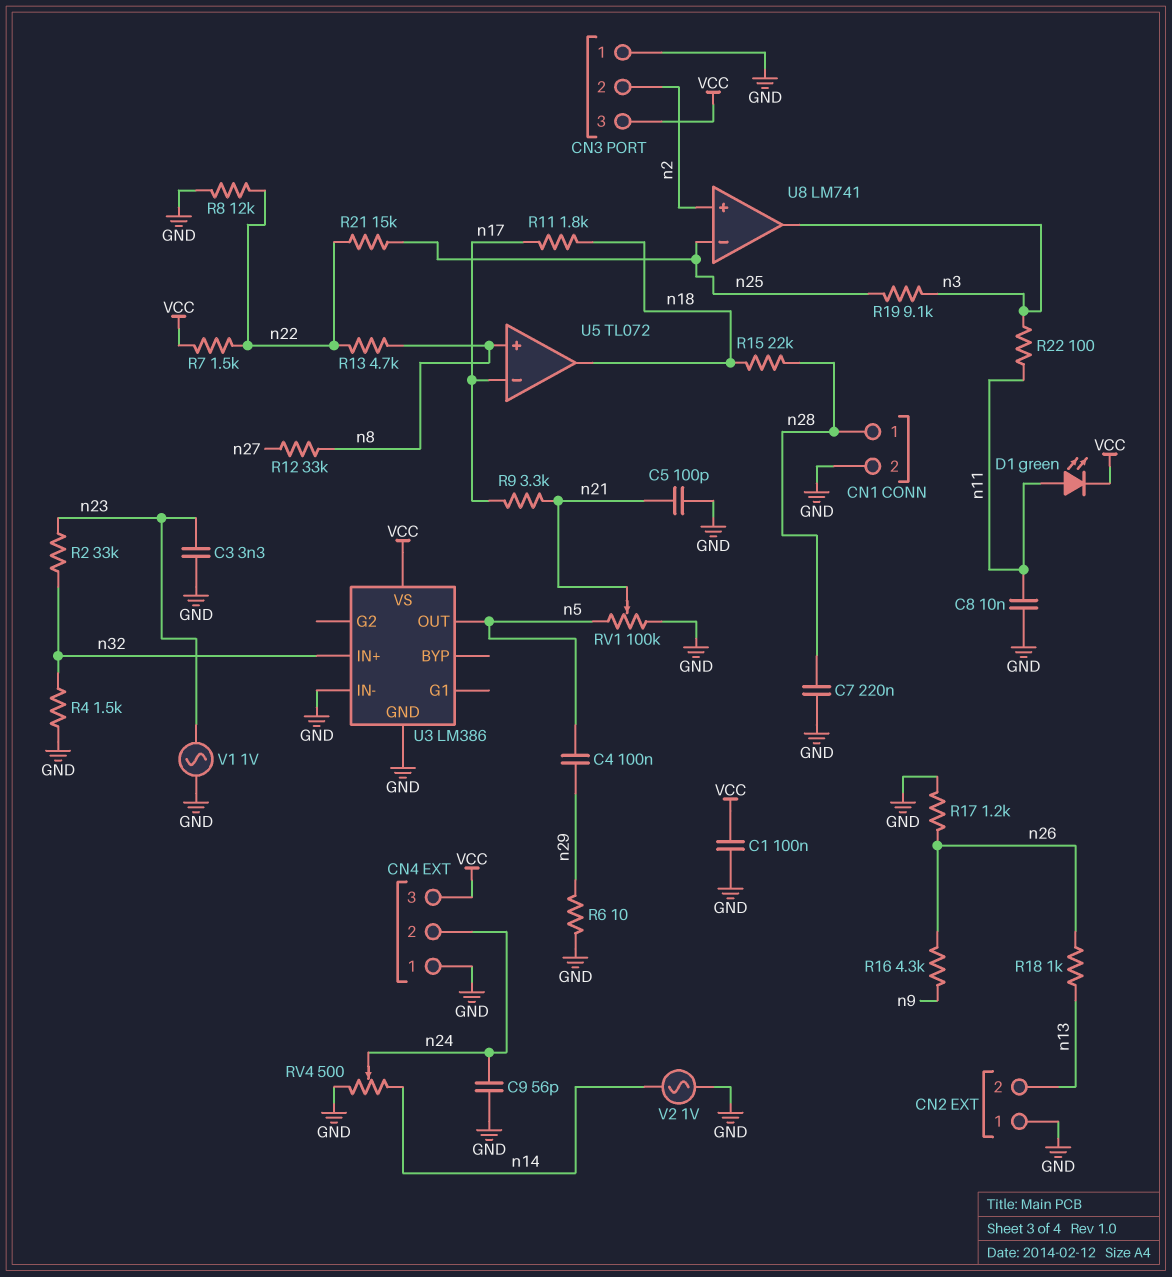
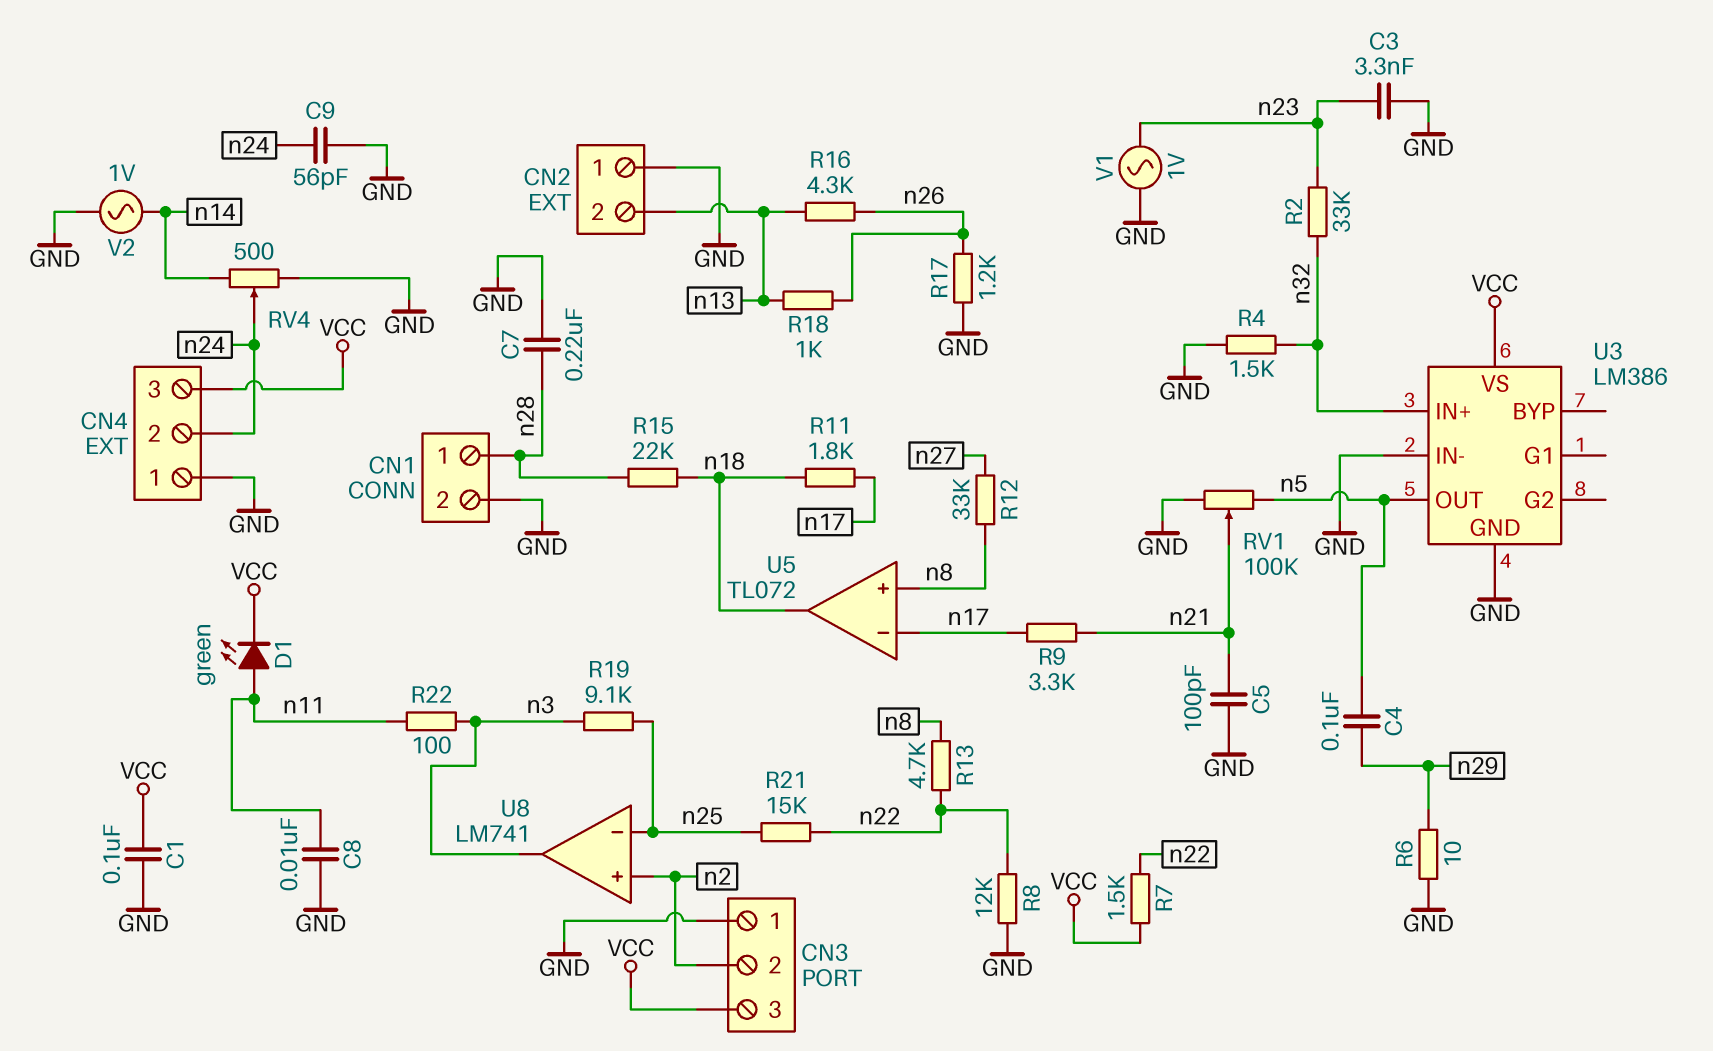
R16: 4.3k (n9, n26) -> 4.3k (n13, n26)

